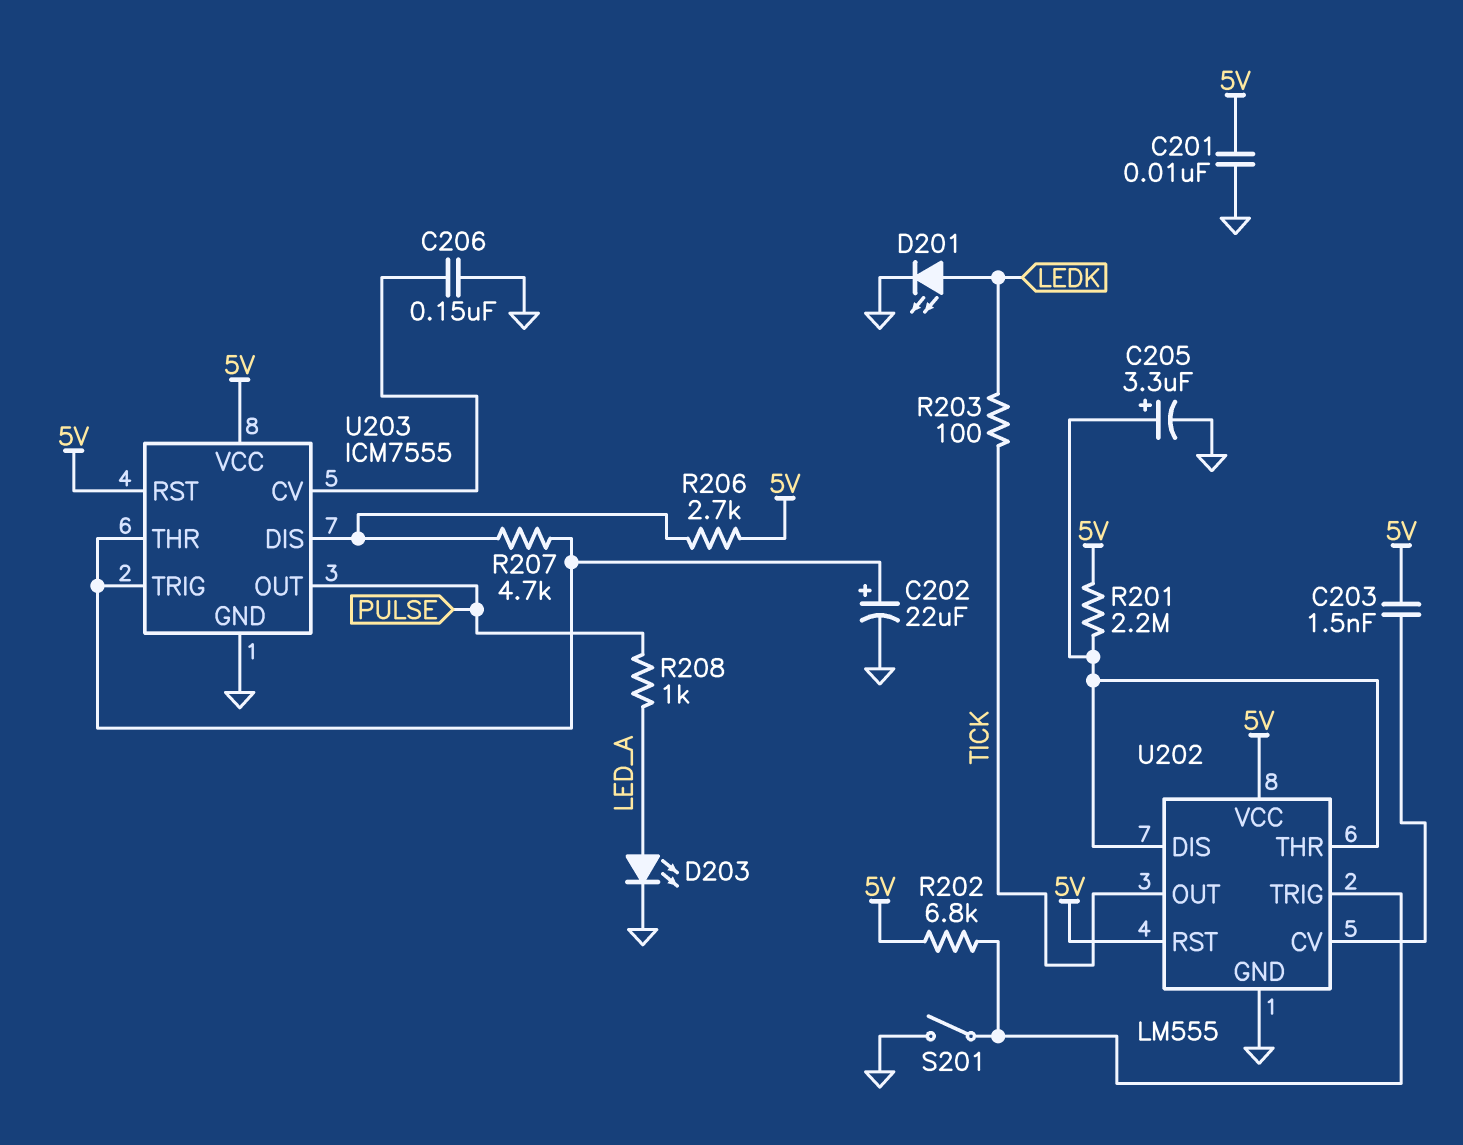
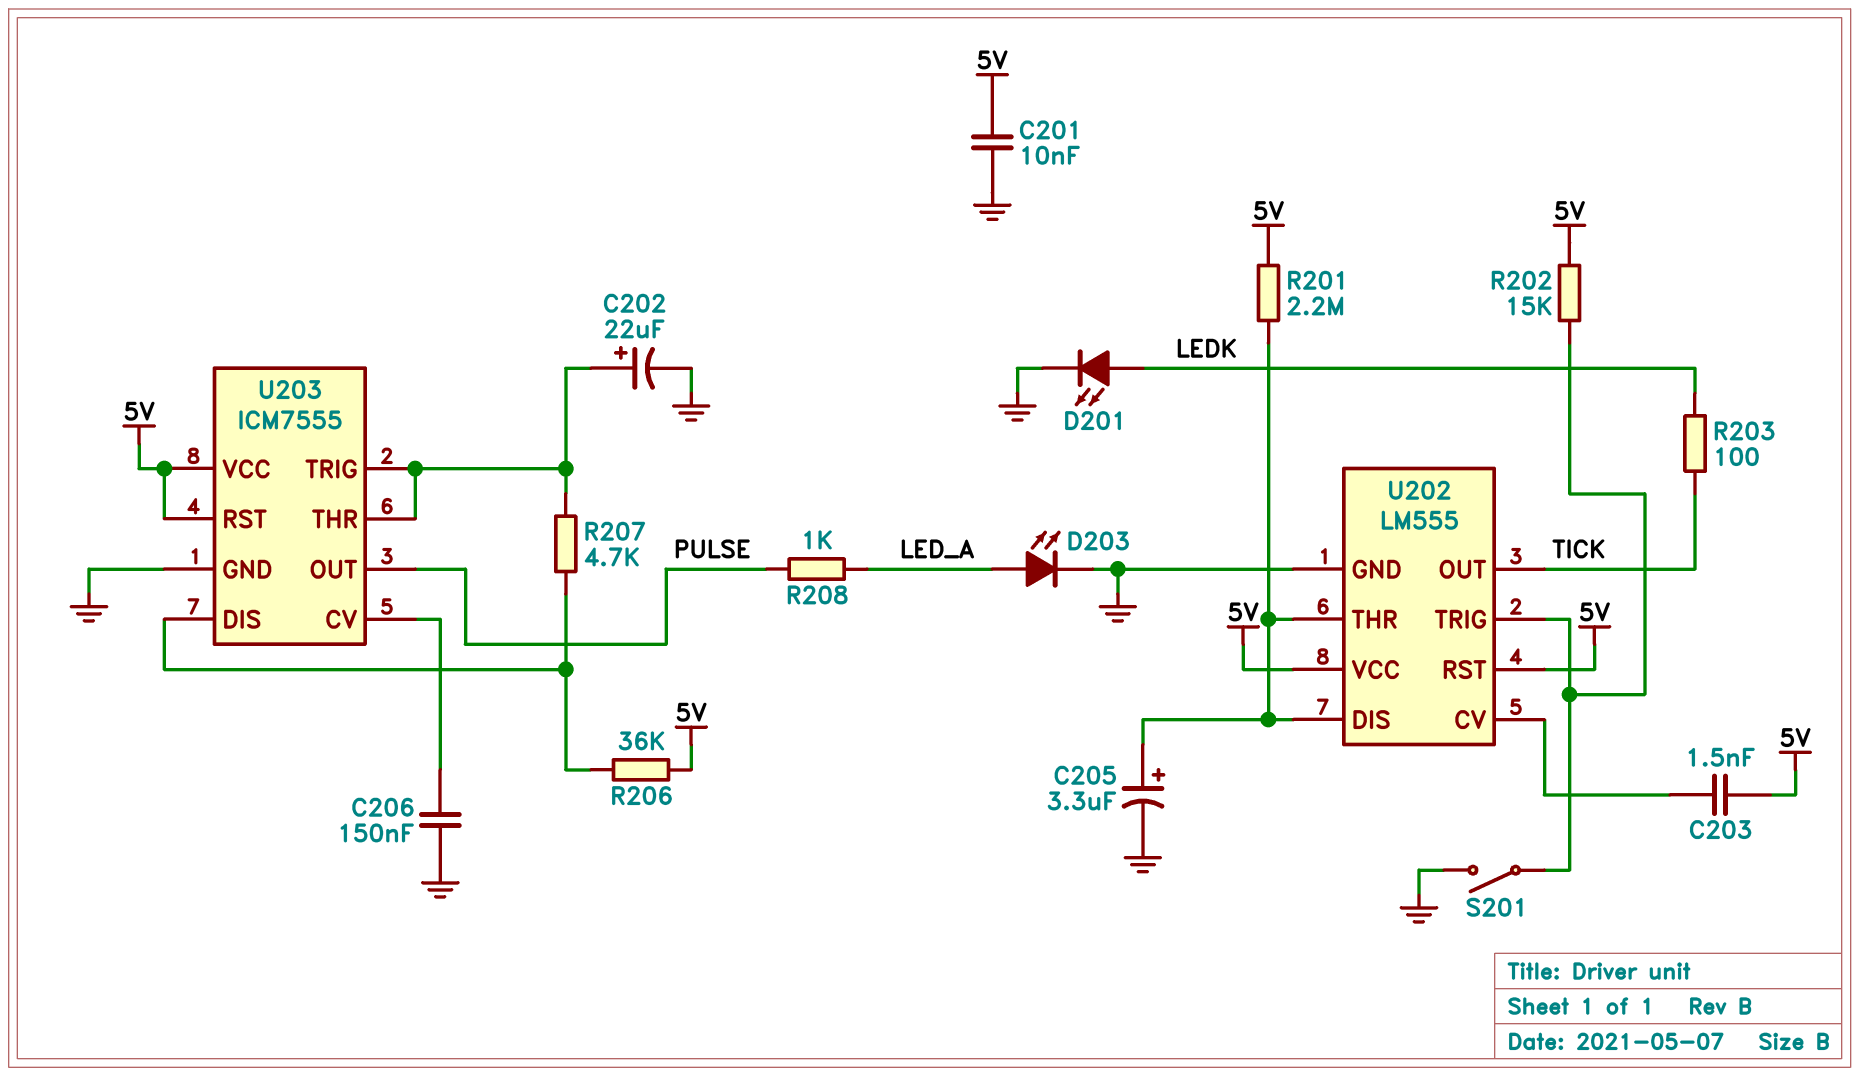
R202: 6.8k (5V, U202/TRIG) -> 15k (5V, U202/TRIG)
R206: 2.7k (5V, U203/DIS) -> 36k (5V, U203/DIS)

